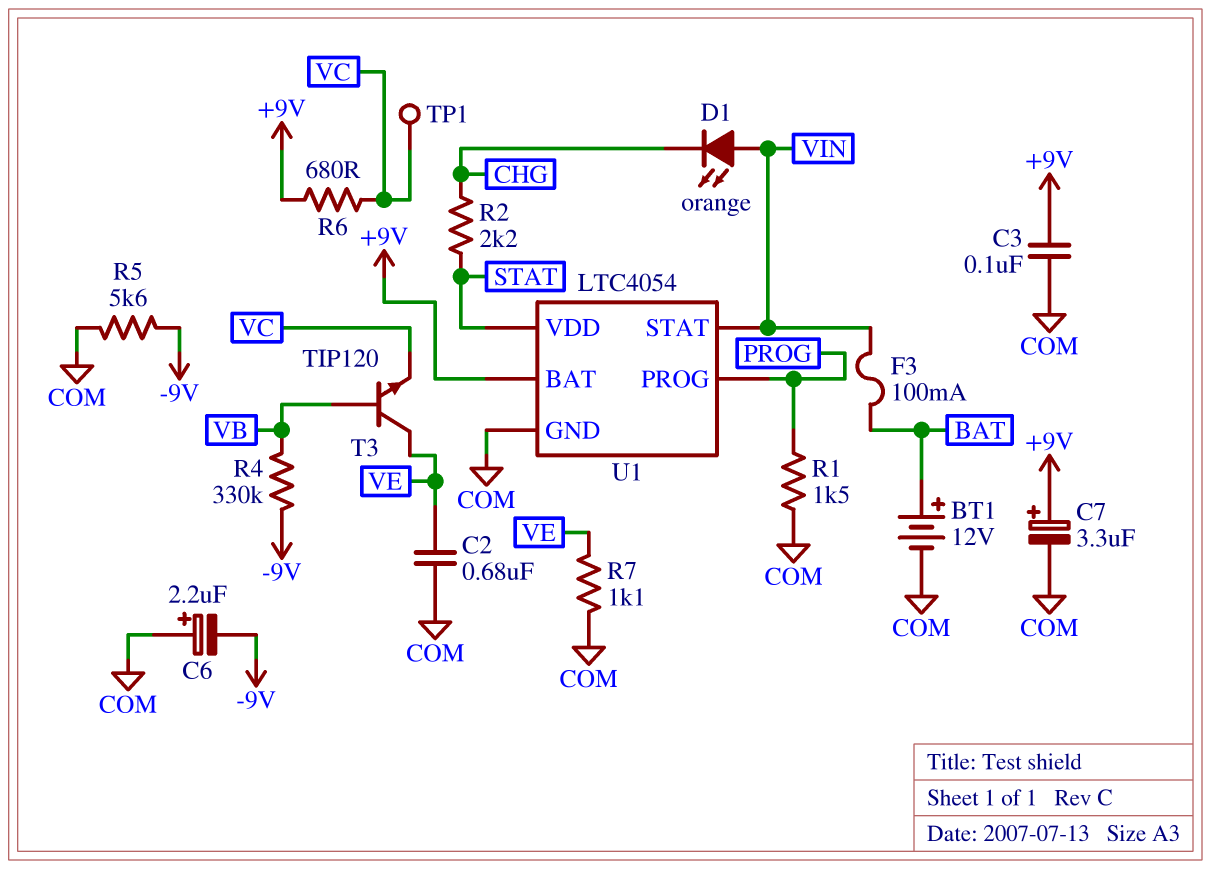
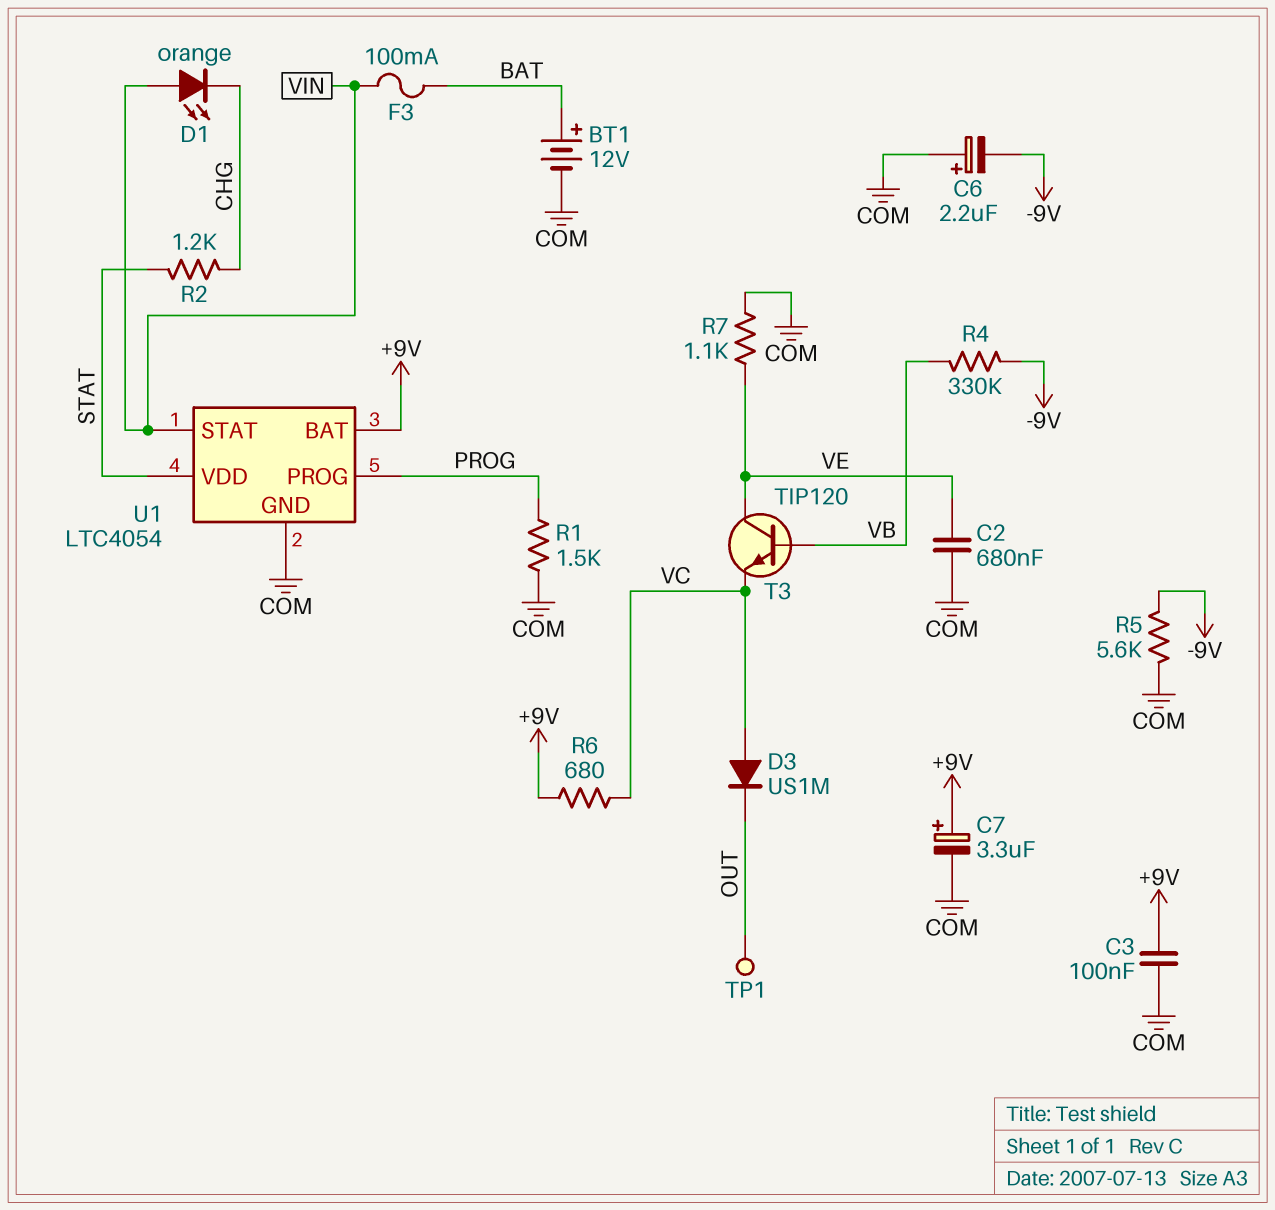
D3: none -> diode US1M (A VC, K OUT)
R2: 2.2k (CHG, STAT) -> 1.2k (CHG, STAT)
TP1: test point (VC) -> test point (OUT)

